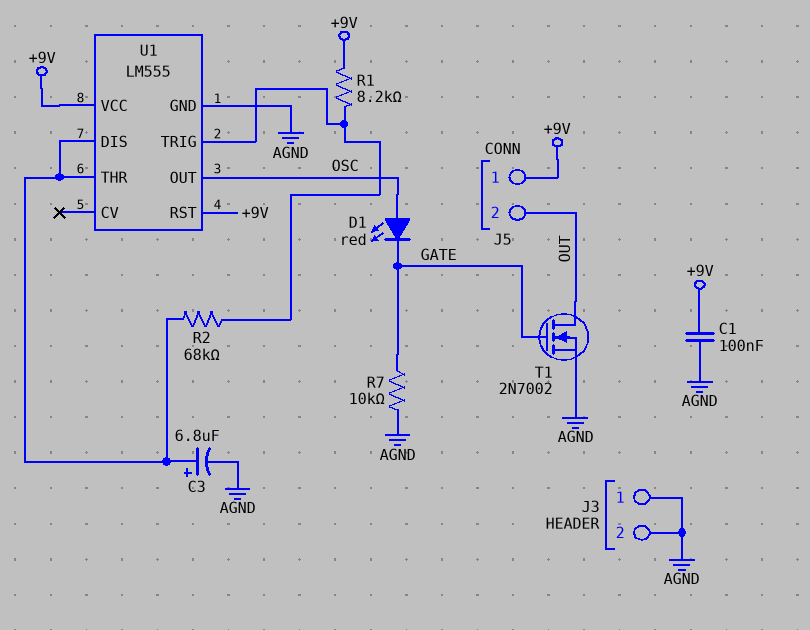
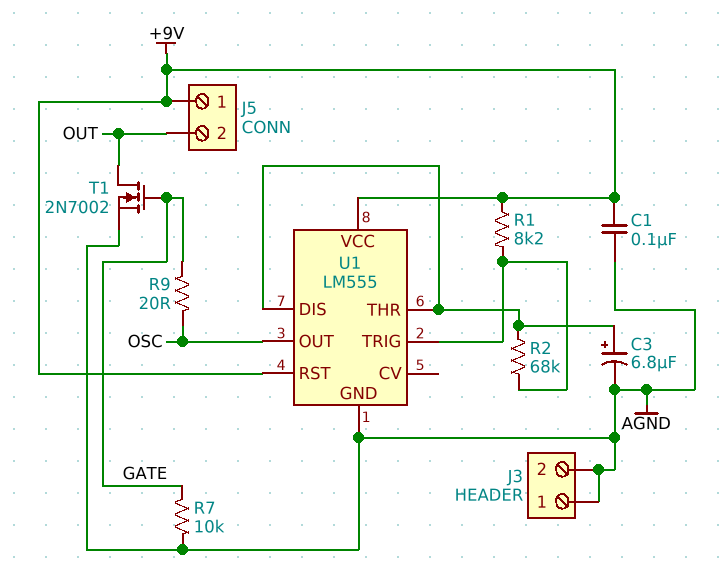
D1: LED red (A OSC, K GATE) -> none
R9: none -> 20 (GATE, OSC)

